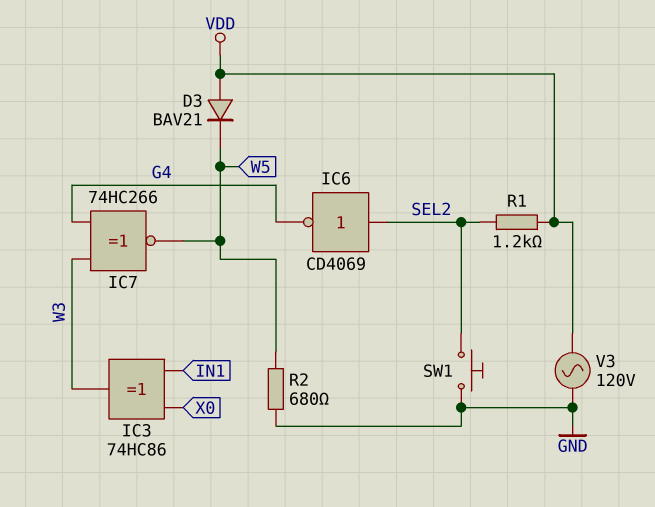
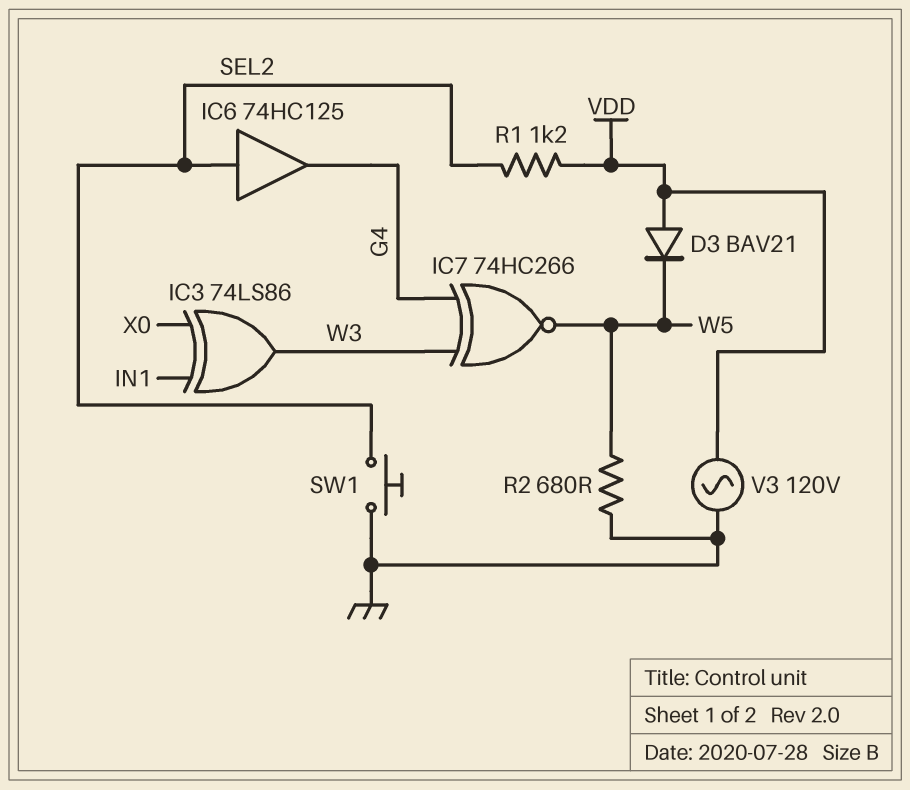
IC3: XOR 74HC86 (in IN1, in X0, out W3) -> XOR 74LS86 (in IN1, in X0, out W3)
IC6: NOT CD4069 (in SEL2, out G4) -> buffer 74HC125 (in SEL2, out G4)

